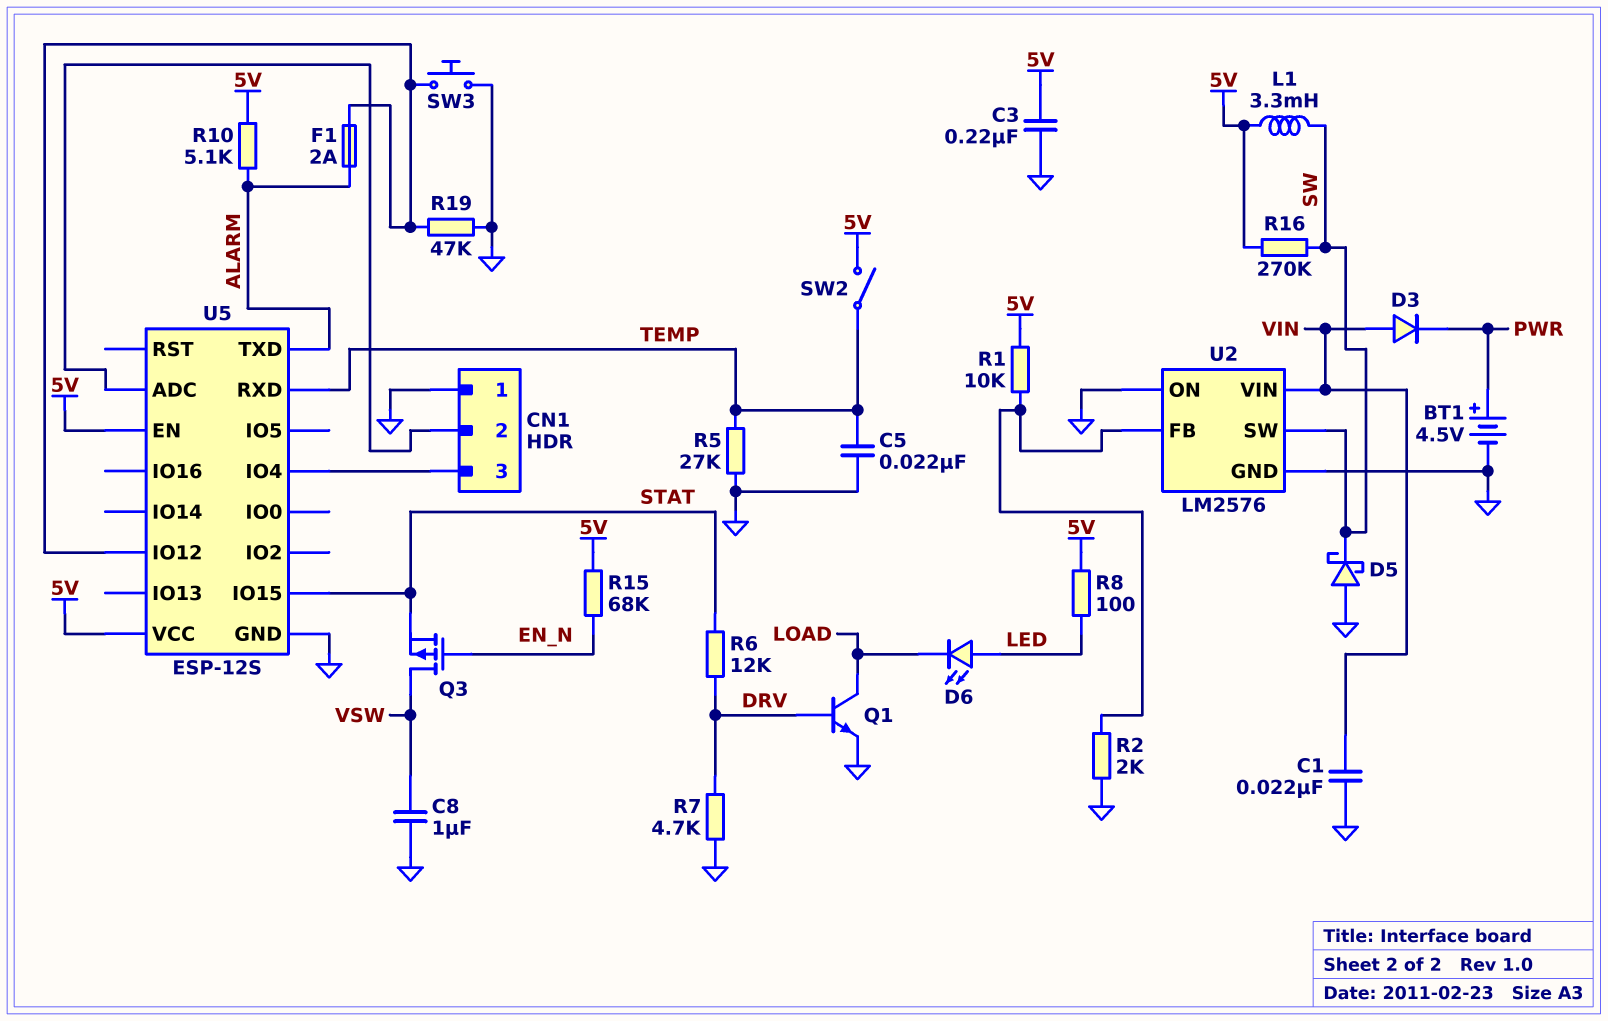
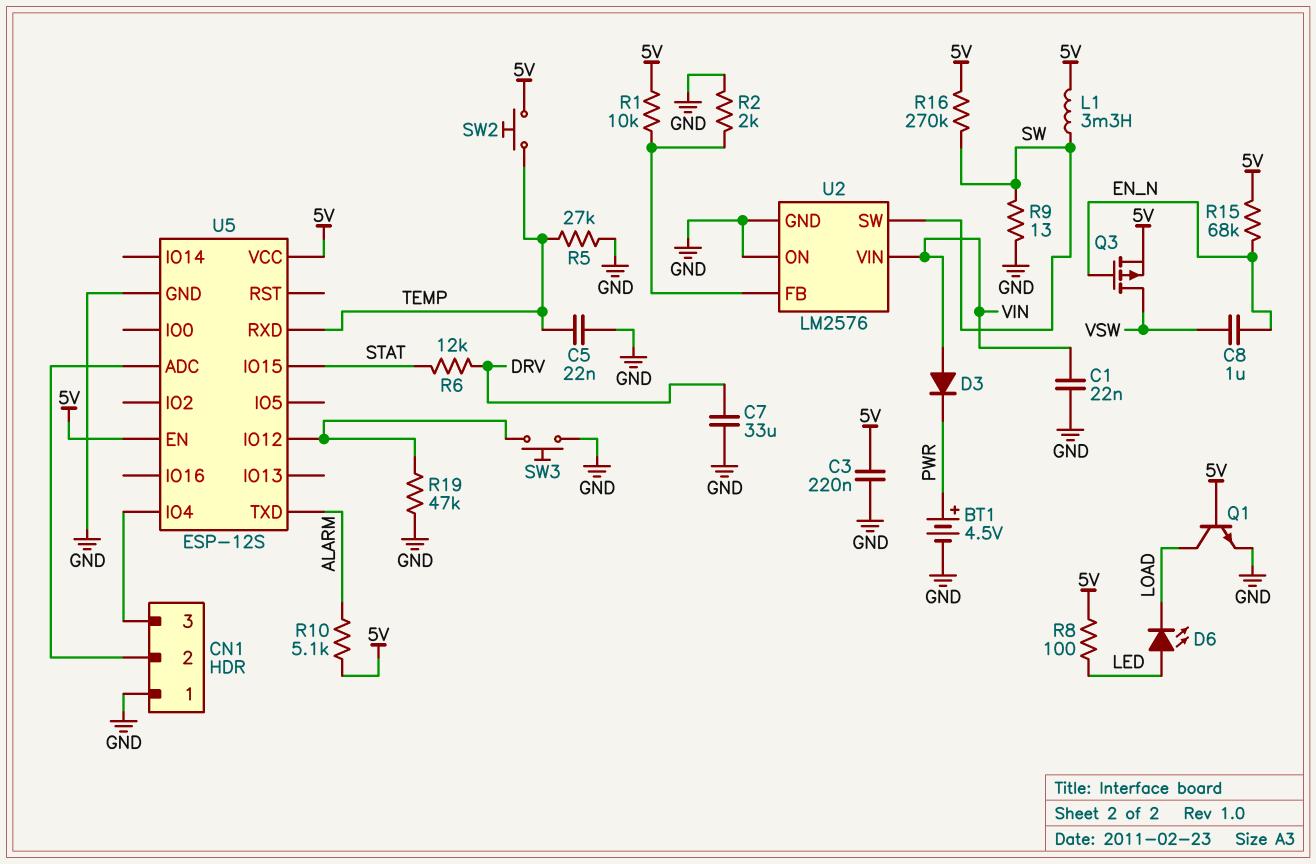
C7: none -> 33uF (DRV, GND)
C8: 1uF (GND, VSW) -> 1uF (EN_N, VSW)
D5: schottky (A GND, K SW) -> none
F1: 2A (ALARM, U5/IO12) -> none
Q1: NPN (B DRV, C LOAD, E GND) -> NPN (B 5V, C LOAD, E GND)
Q3: PMOS (G EN_N, D VSW, S STAT) -> PMOS (G EN_N, D VSW, S 5V)
R7: 4.7k (DRV, GND) -> none
R9: none -> 13 (GND, SW)
SW2: switch (5V, TEMP) -> button (5V, TEMP)

